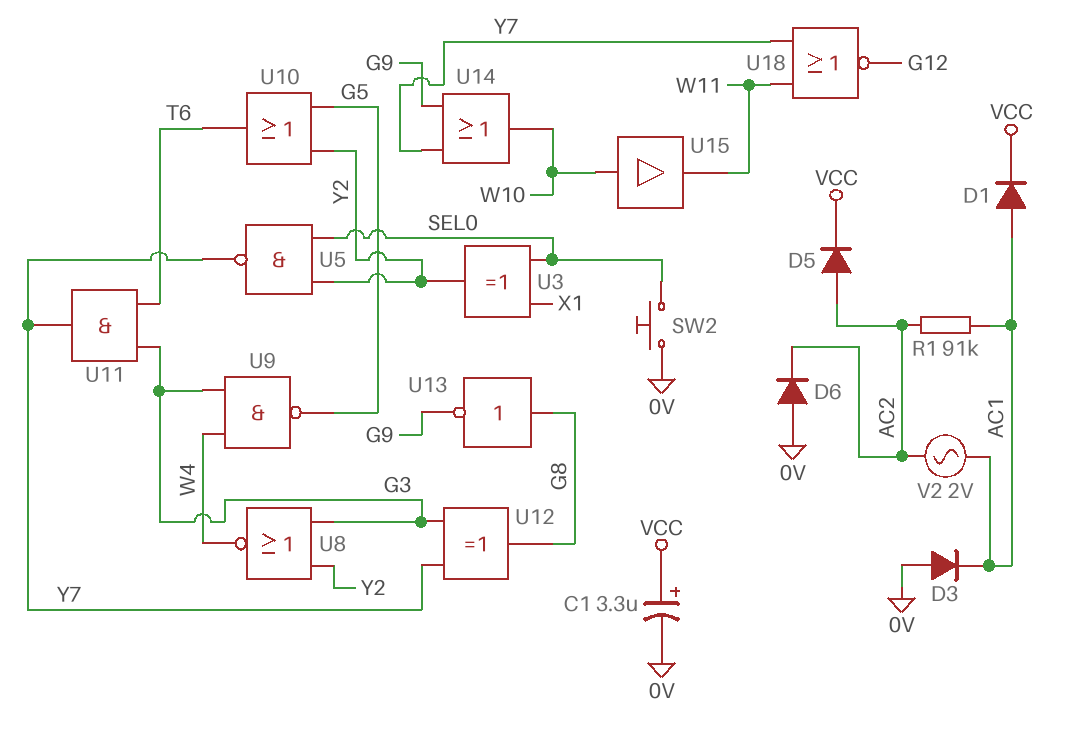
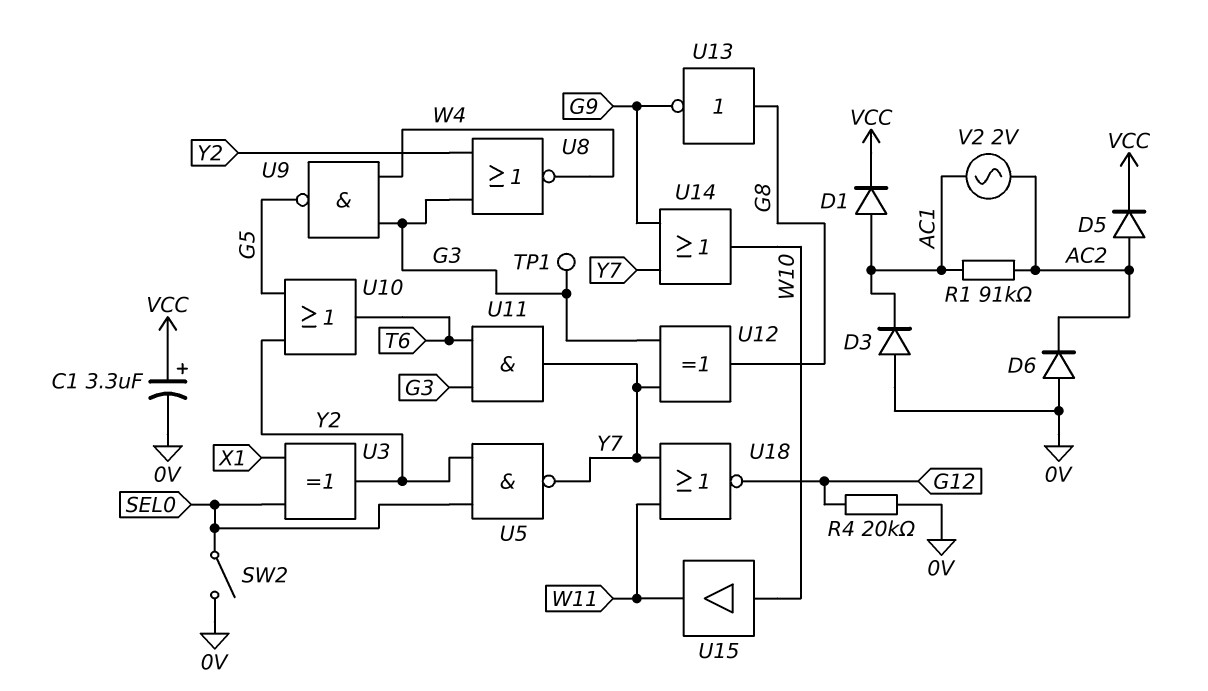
R4: none -> 20k (0V, G12)
SW2: button (0V, SEL0) -> switch (0V, SEL0)
TP1: none -> test point (G3)

